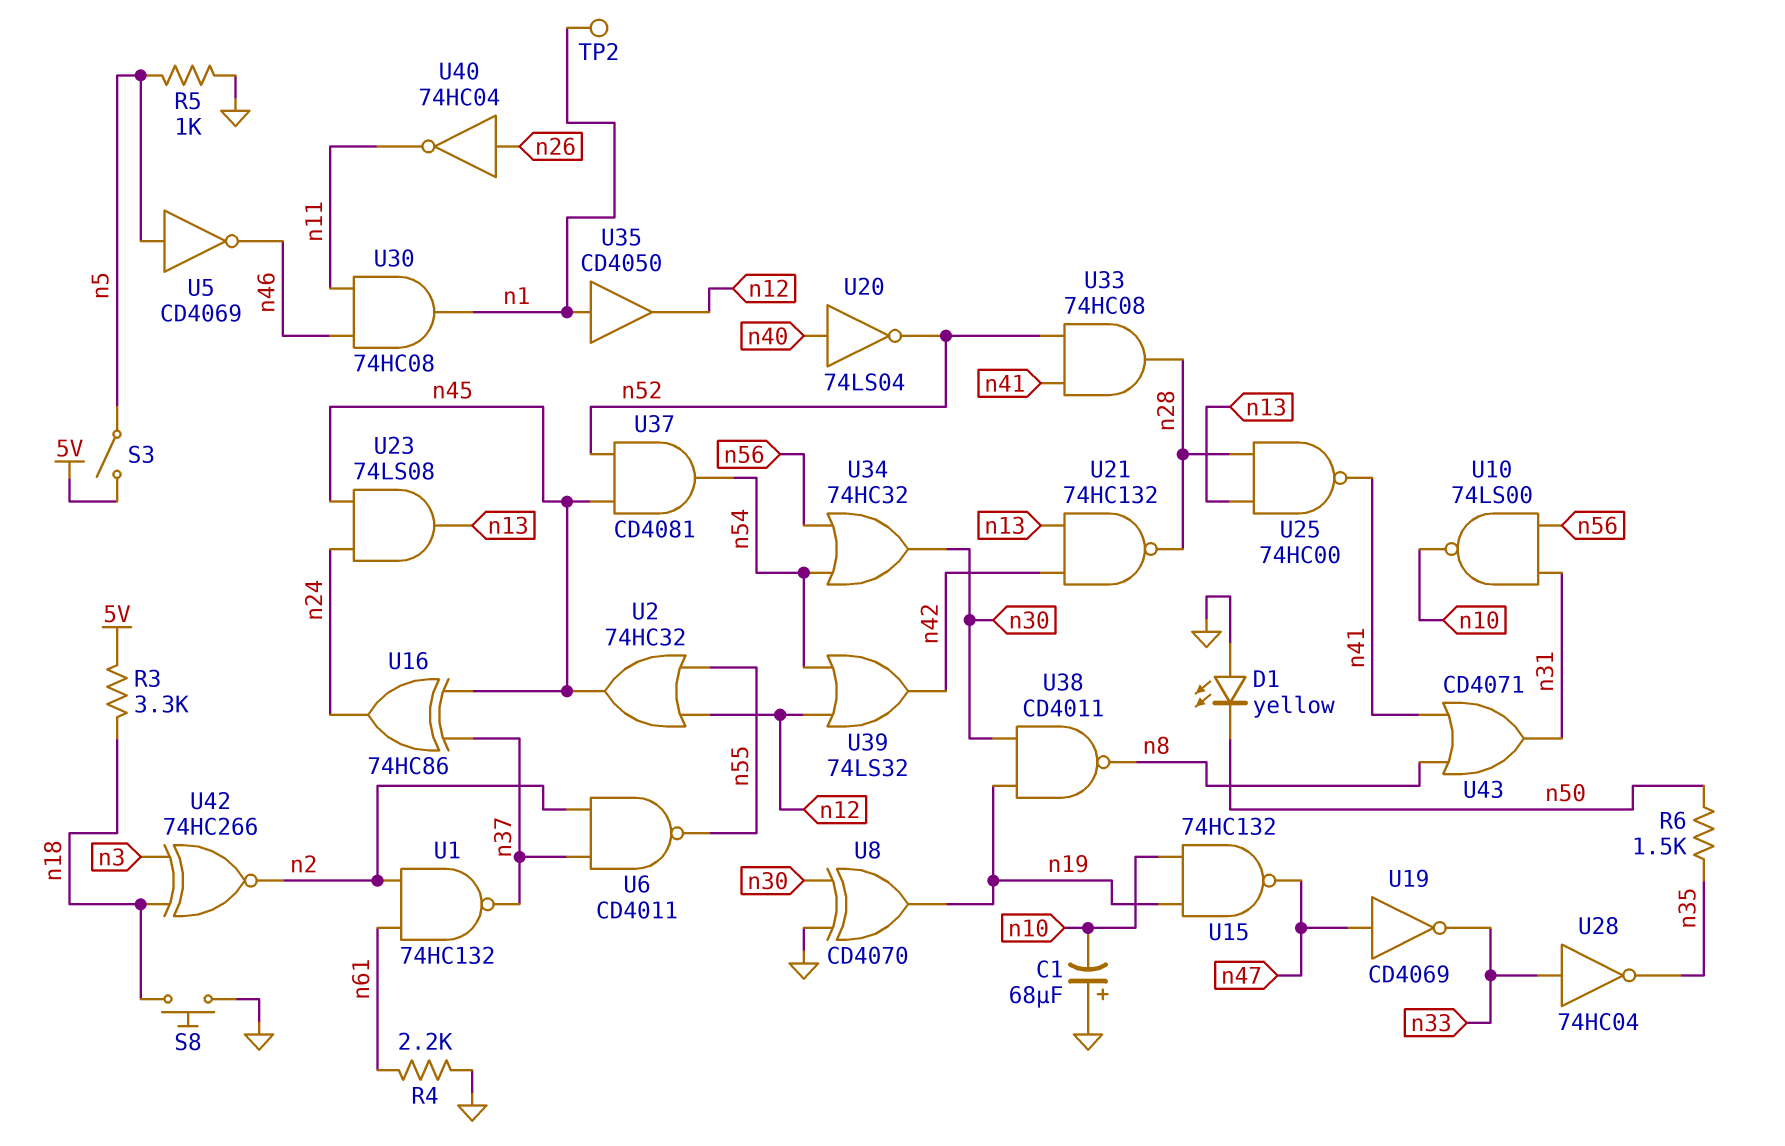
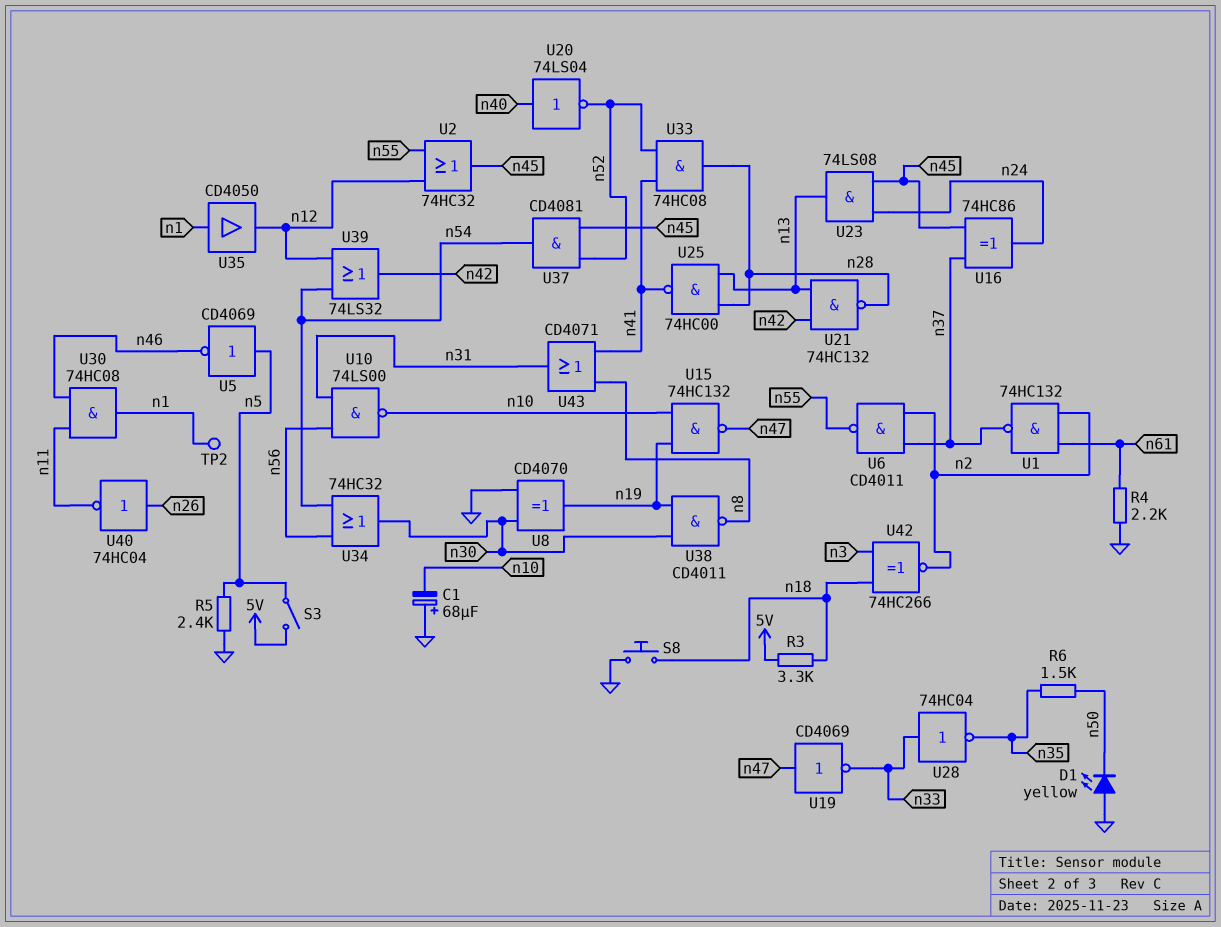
R5: 1k (GND, n5) -> 2.4k (GND, n5)

